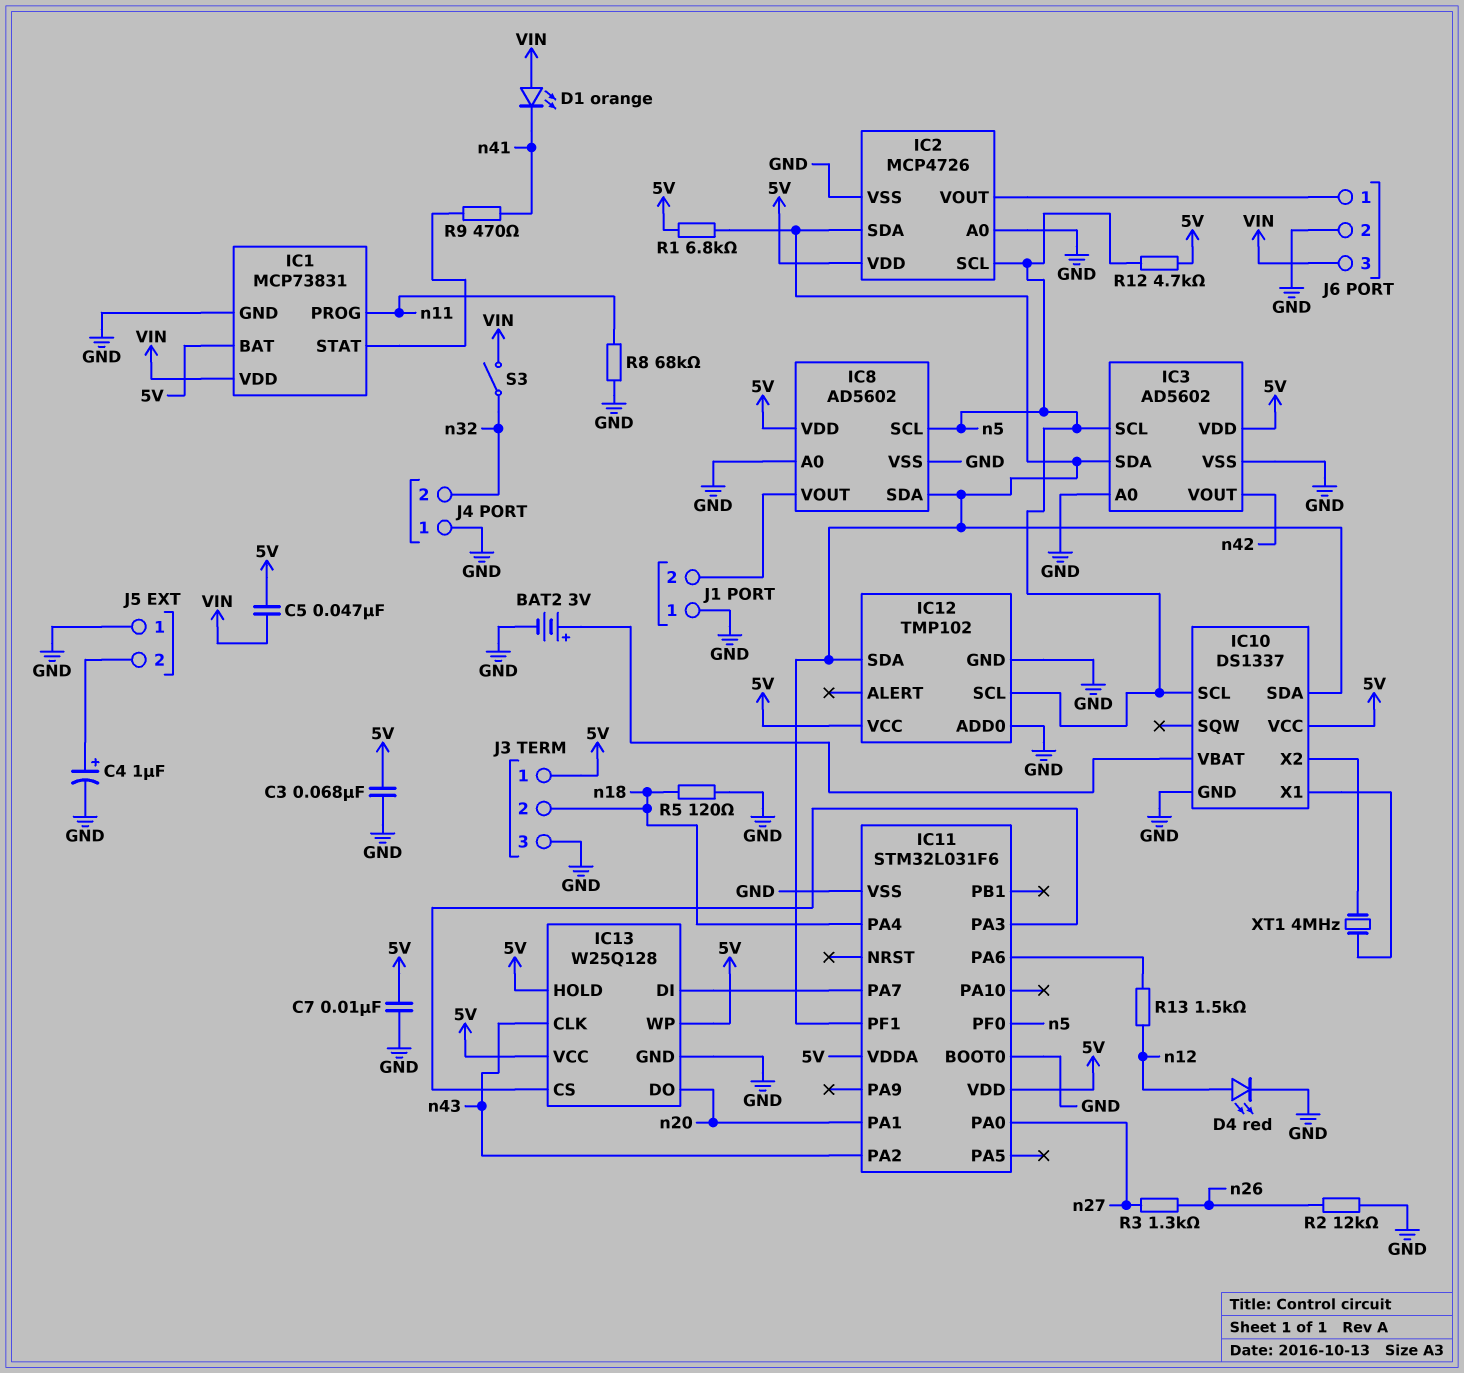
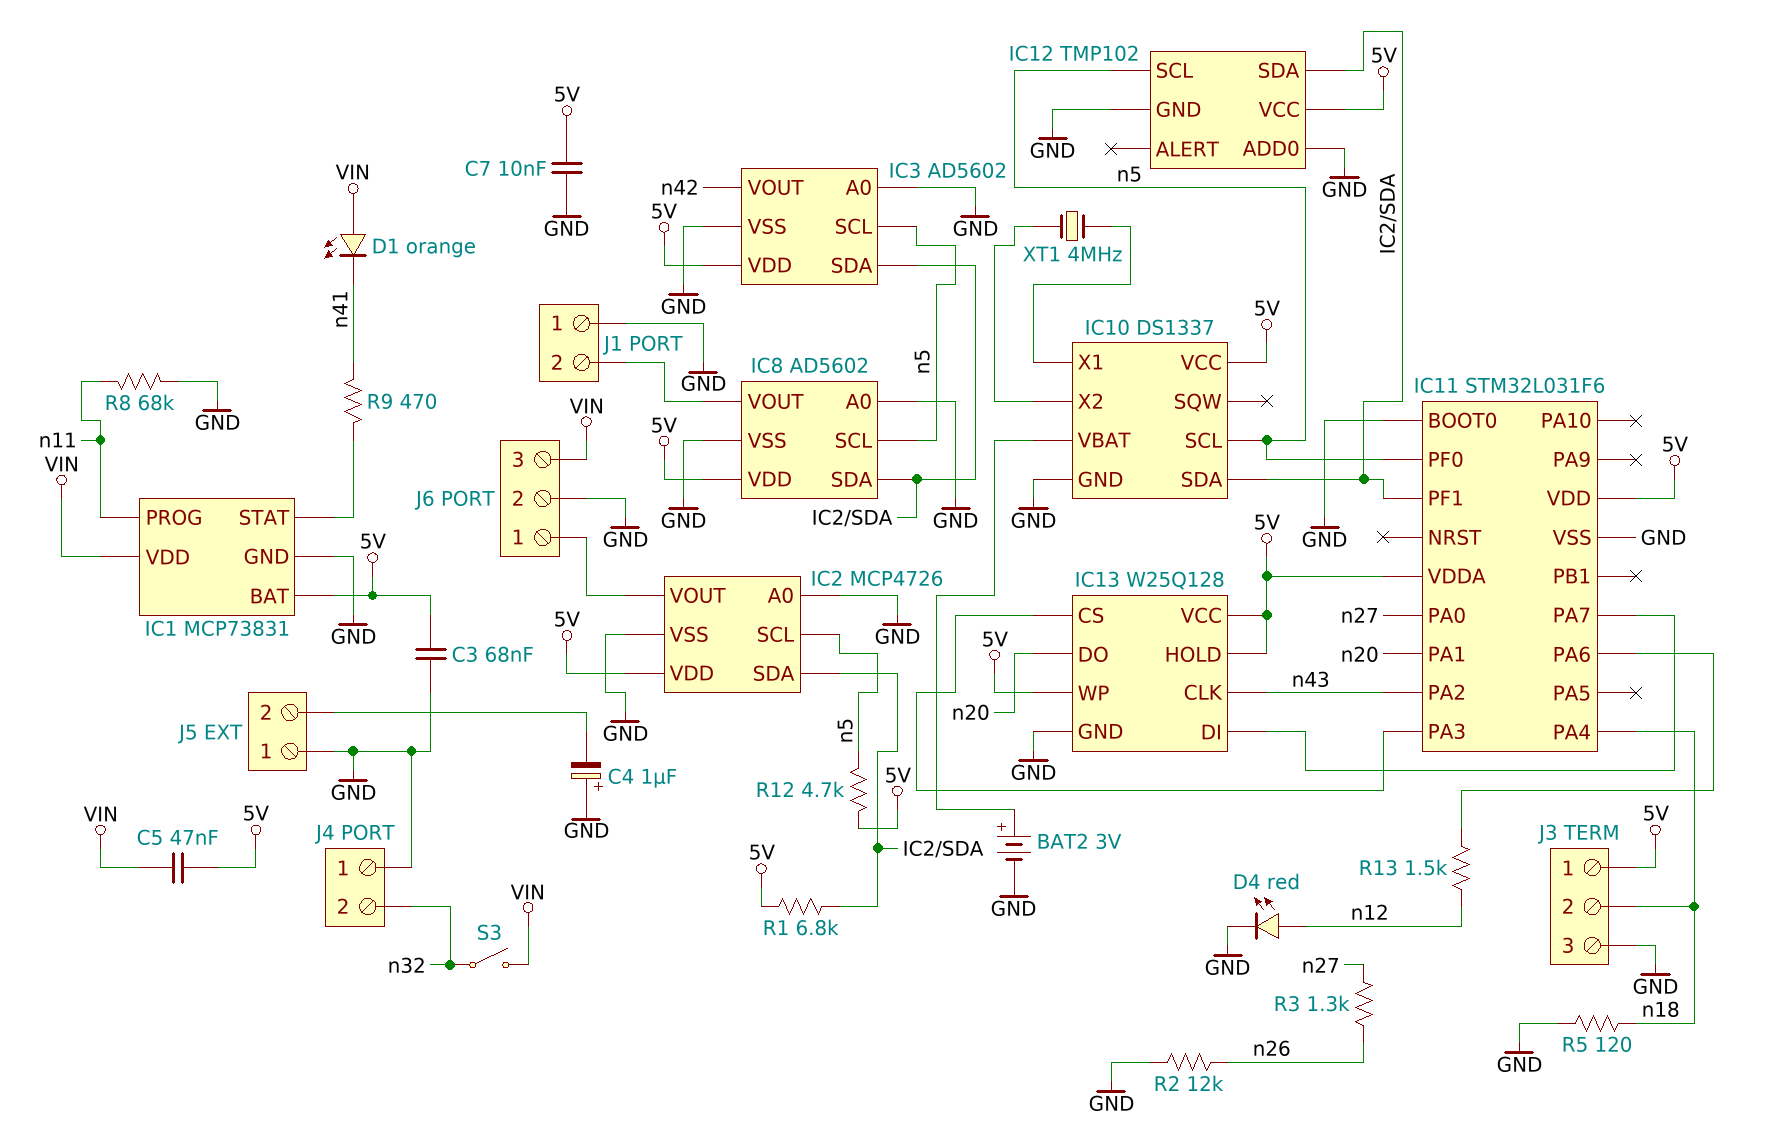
C4: 1uF (plus J5/2, minus GND) -> 1uF (plus GND, minus J5/2)

